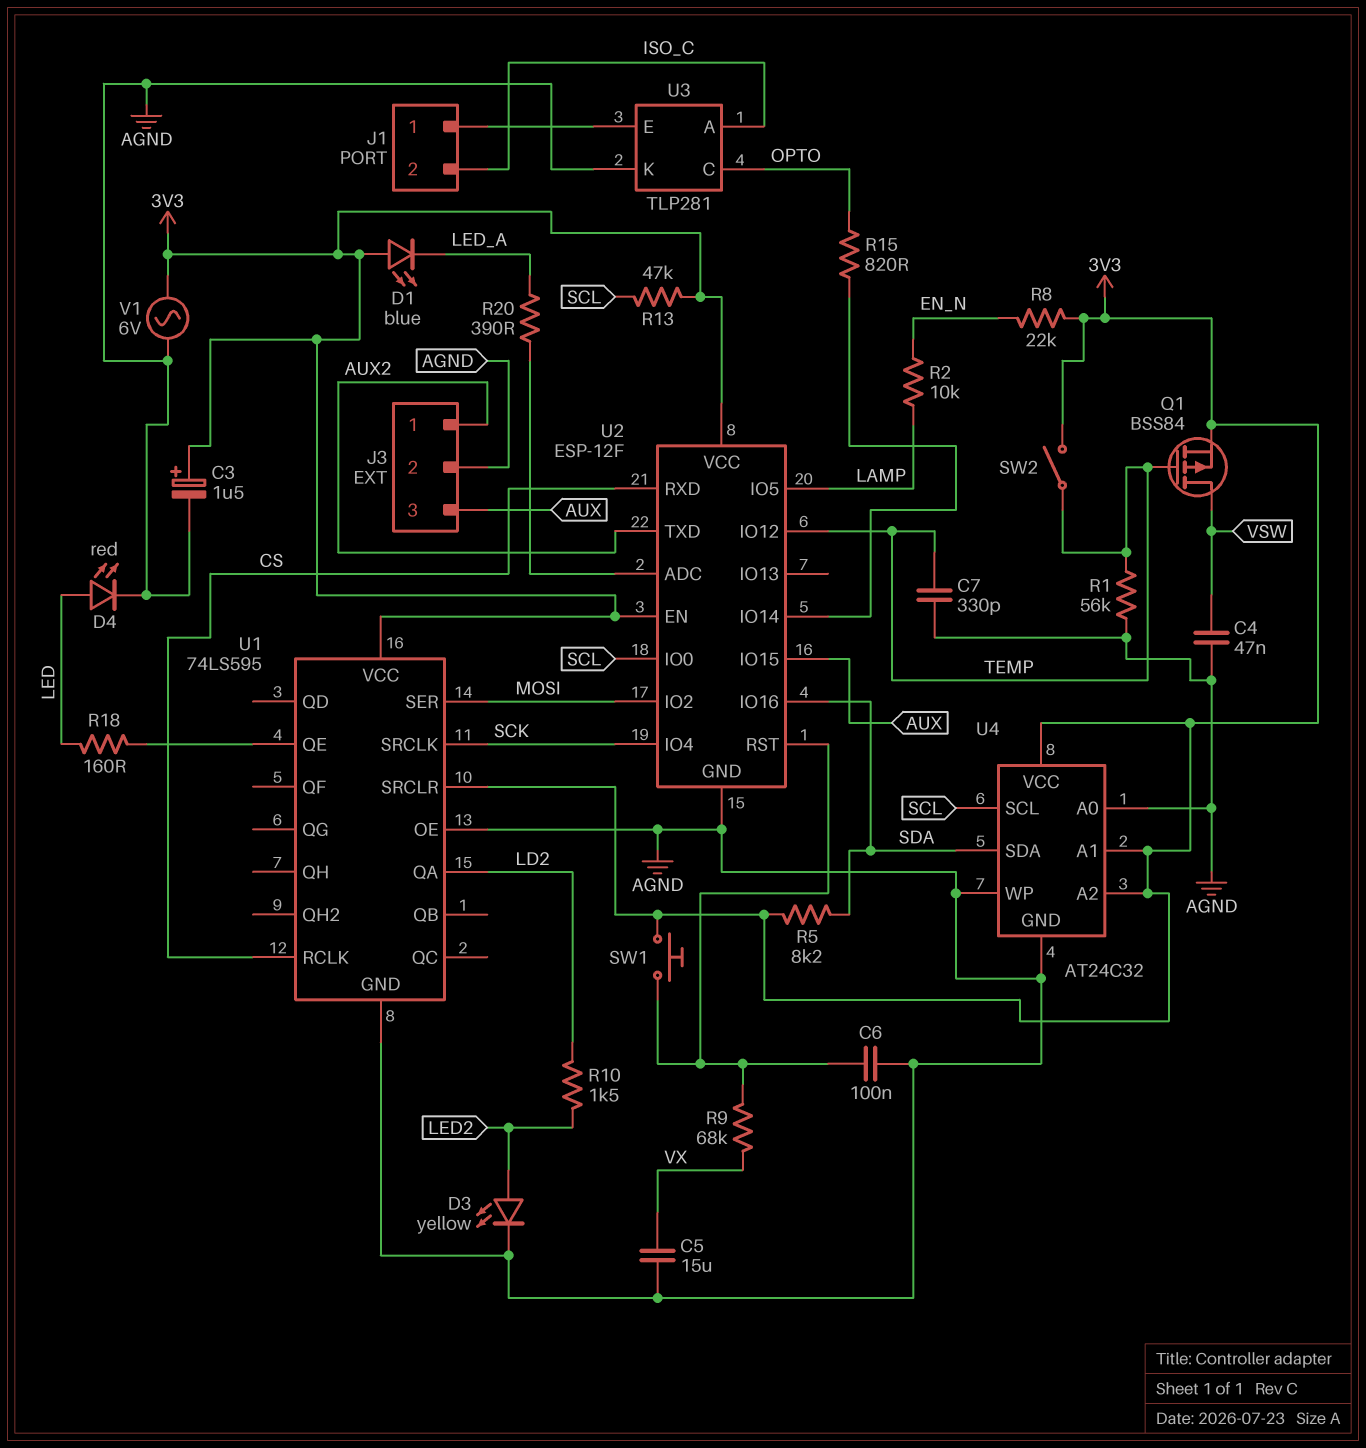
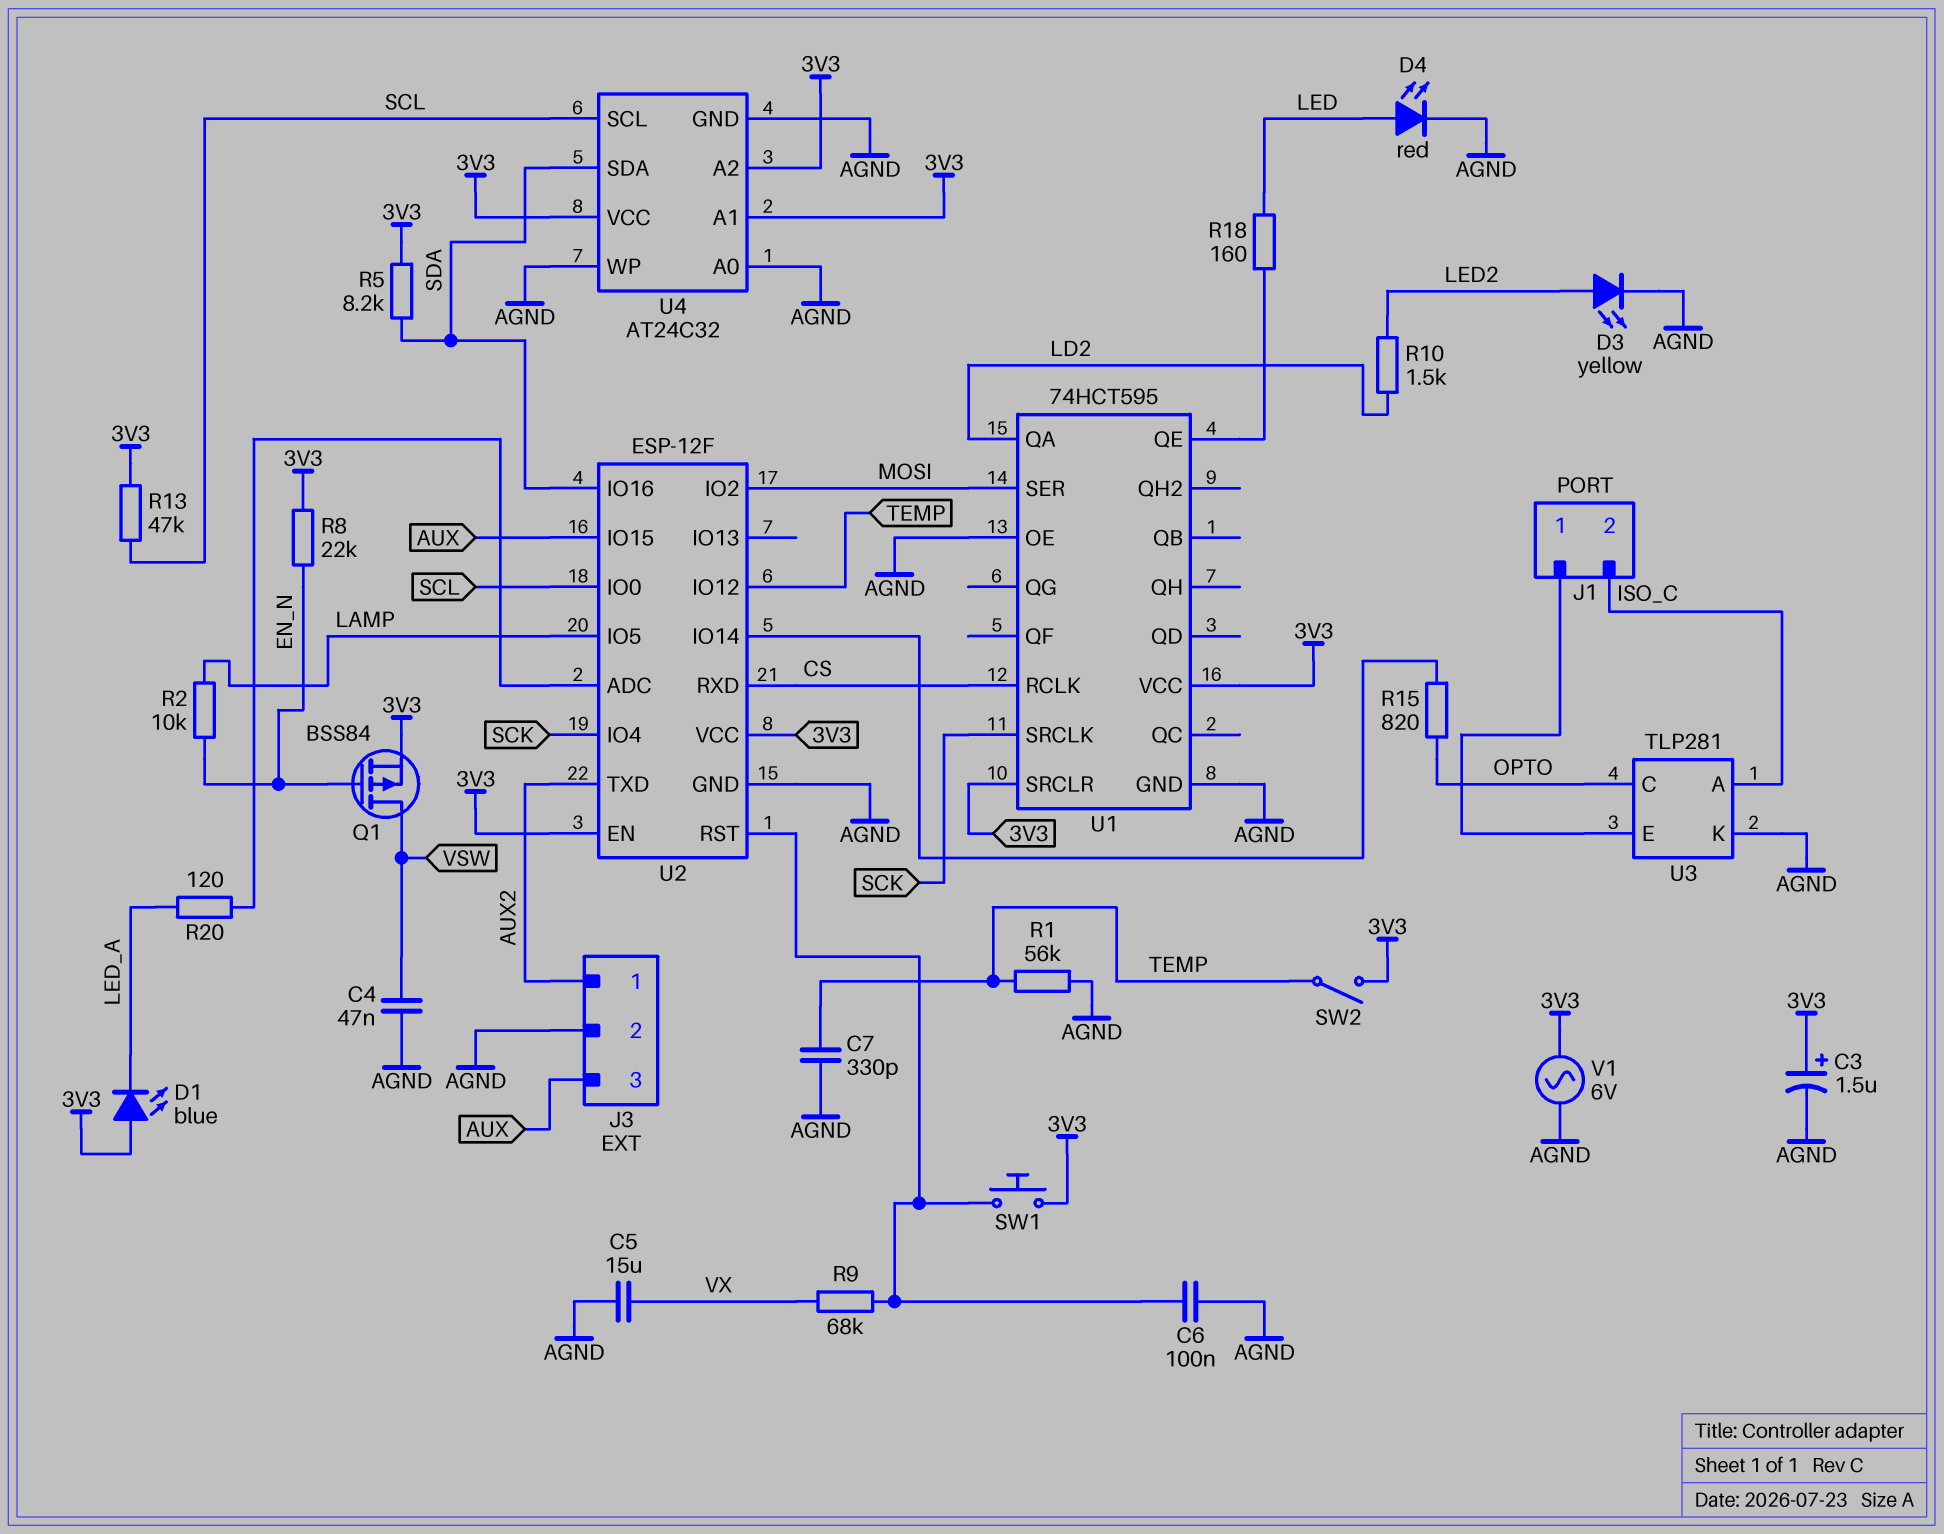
Q1: PMOS BSS84 (G TEMP, D VSW, S 3V3) -> PMOS BSS84 (G EN_N, D VSW, S 3V3)
R20: 390 (LED_A, U2/ADC) -> 120 (LED_A, U2/ADC)
U1: 74LS595 -> 74HCT595

